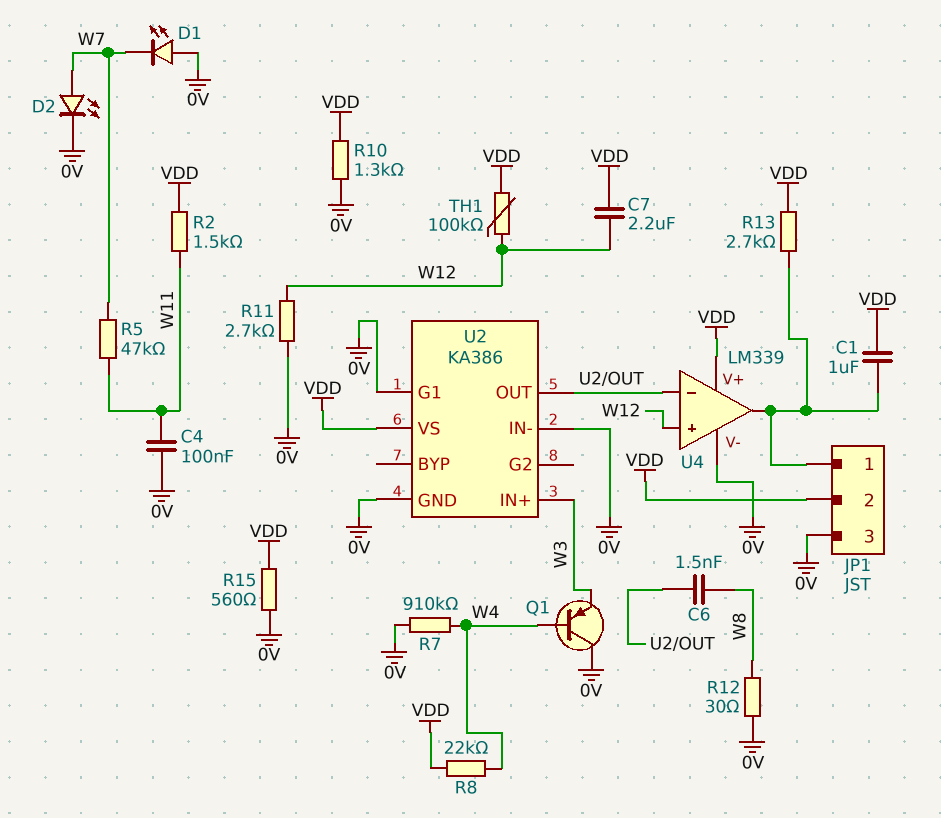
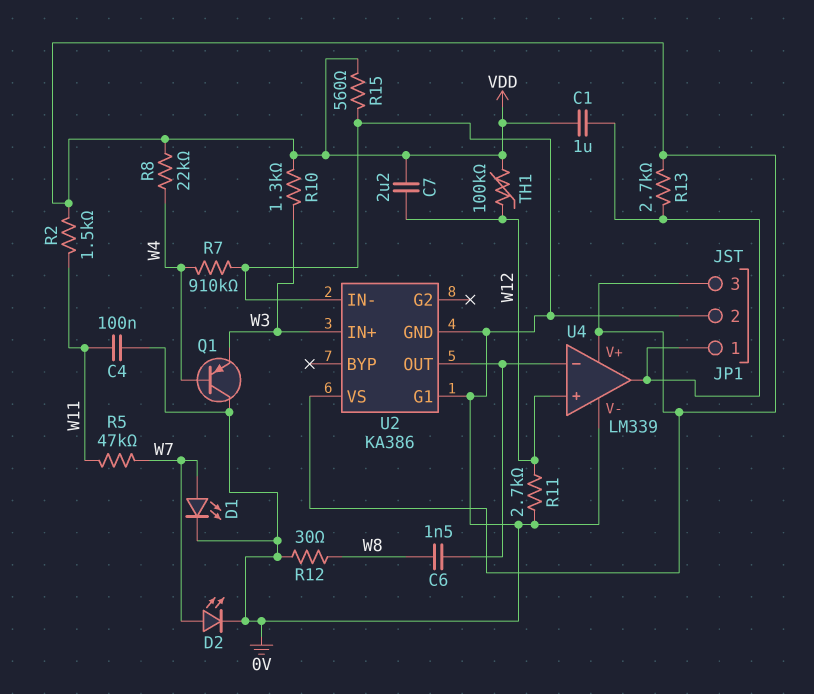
D1: LED (A 0V, K W7) -> LED (A W7, K 0V)
JP1 pin 2: VDD -> 0V
JP1 pin 3: 0V -> VDD
R10: 1.3k (0V, VDD) -> 1.3k (VDD, W3)

